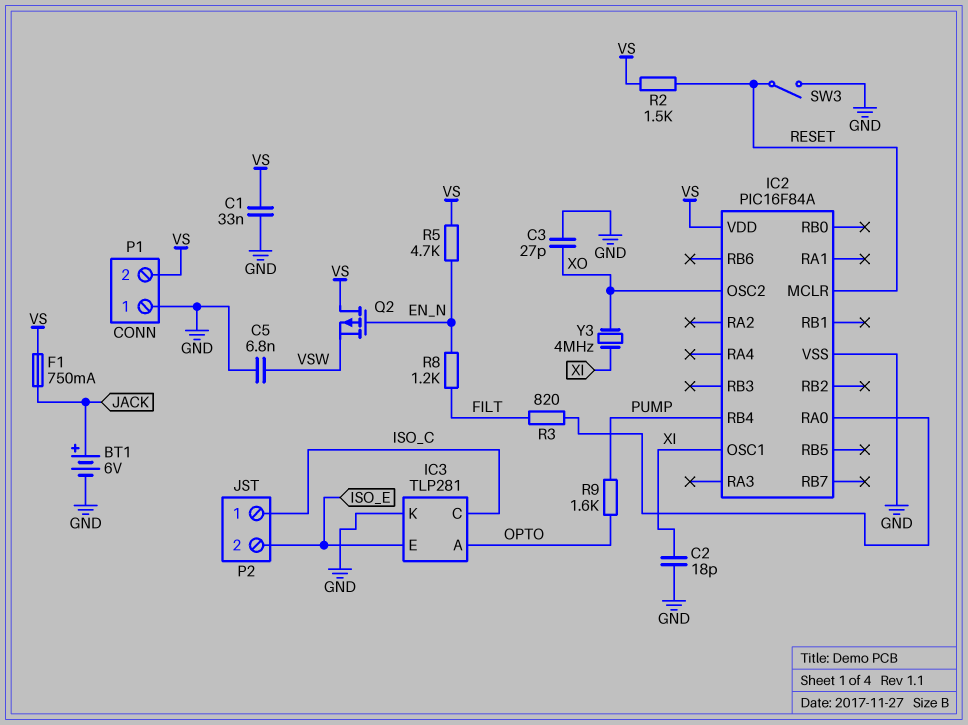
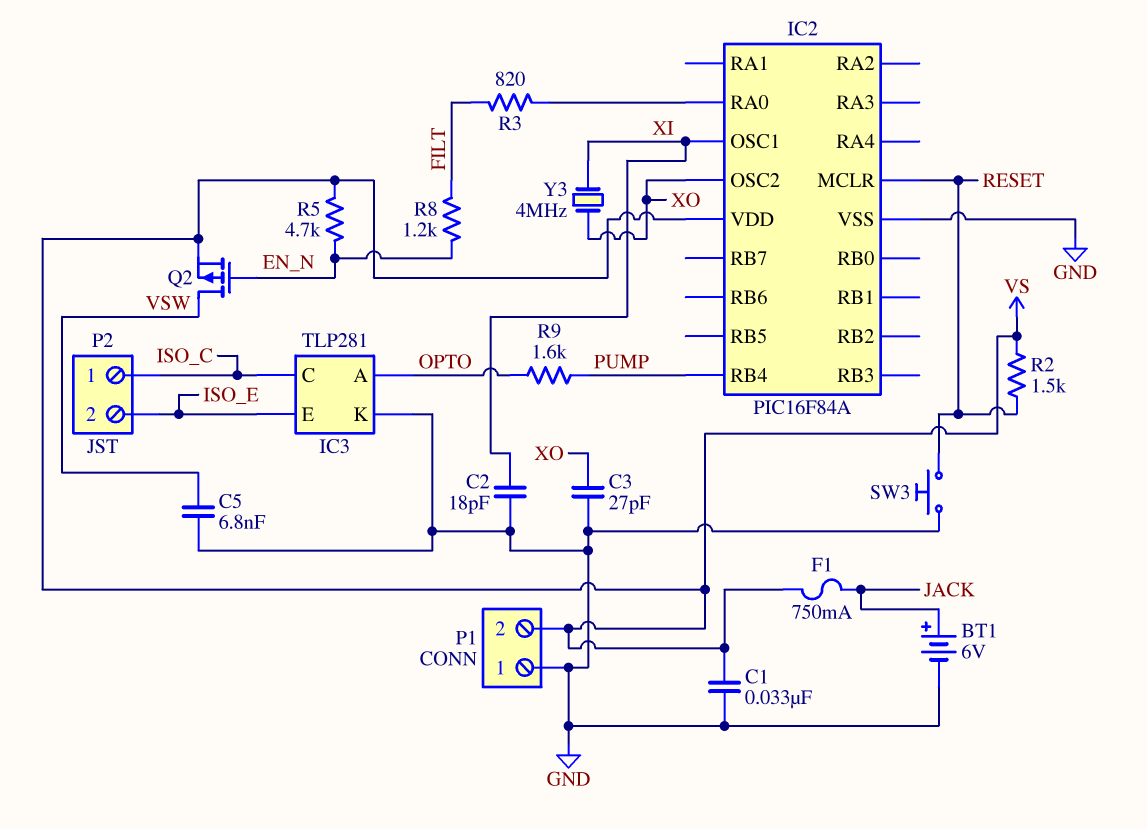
Q2: PMOS (G EN_N, D VS, S VSW) -> PMOS (G EN_N, D VSW, S VS)
SW3: switch (GND, RESET) -> button (GND, RESET)

